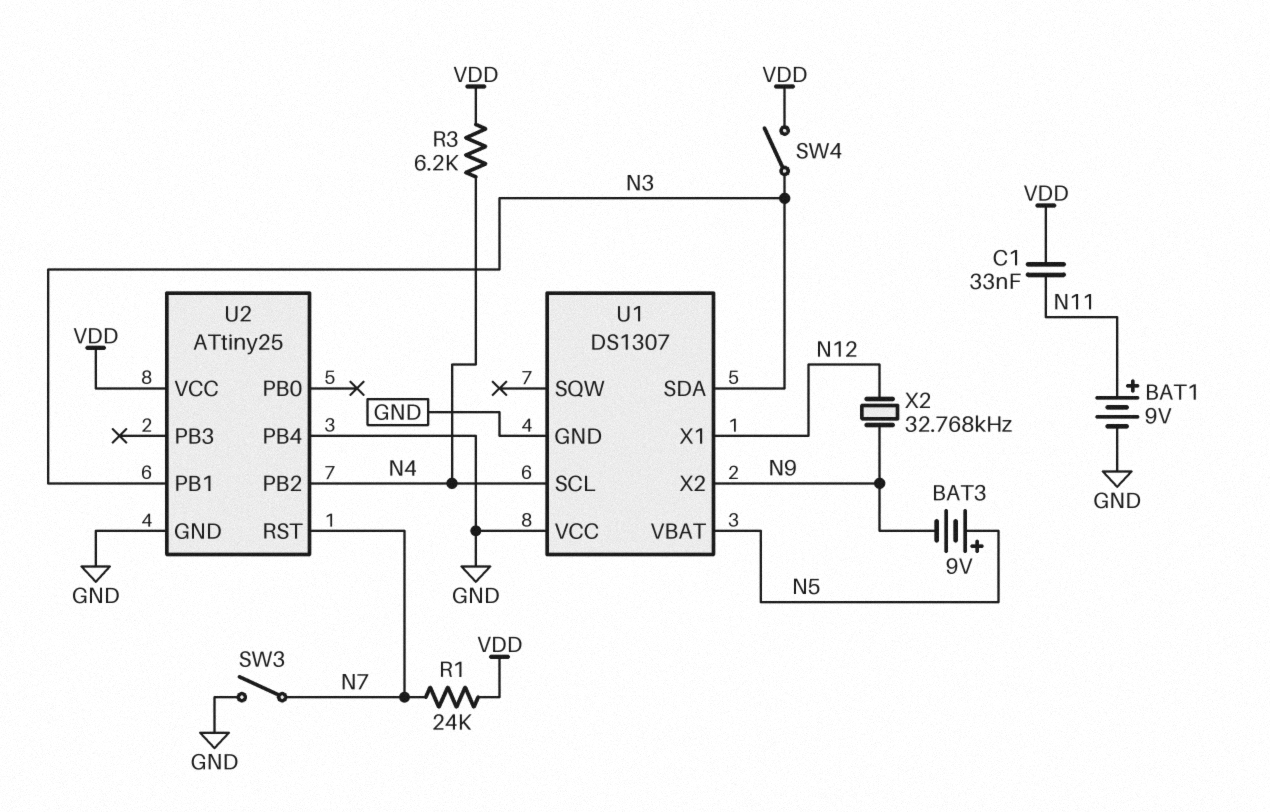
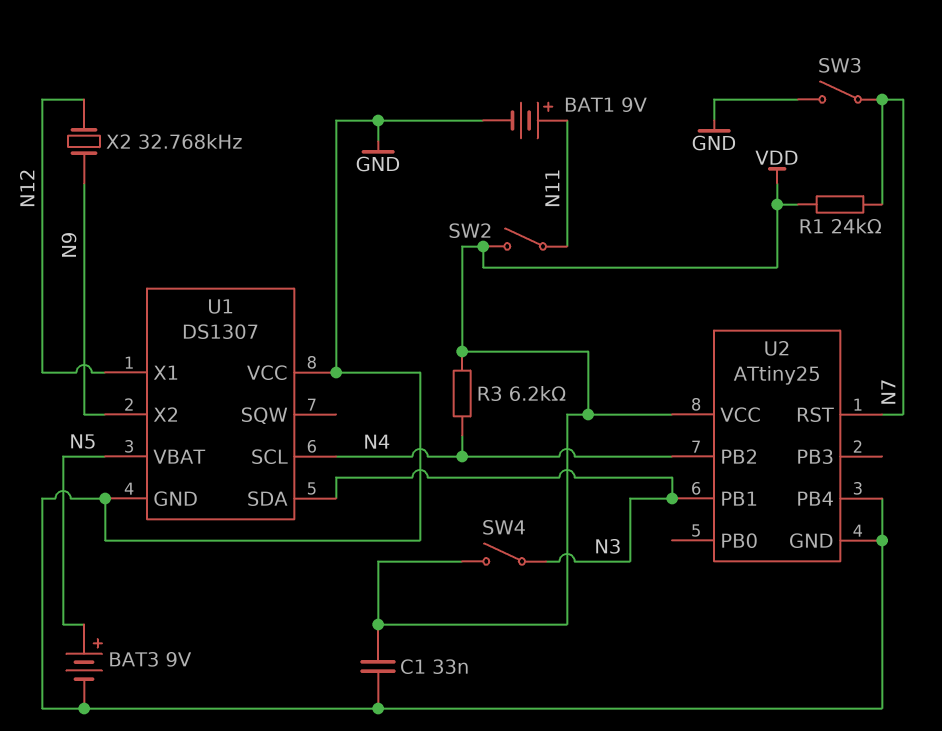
BAT3: 9V (plus N5, minus N9) -> 9V (plus N5, minus GND)
C1: 33nF (N11, VDD) -> 33nF (GND, VDD)
SW2: none -> switch (N11, VDD)

